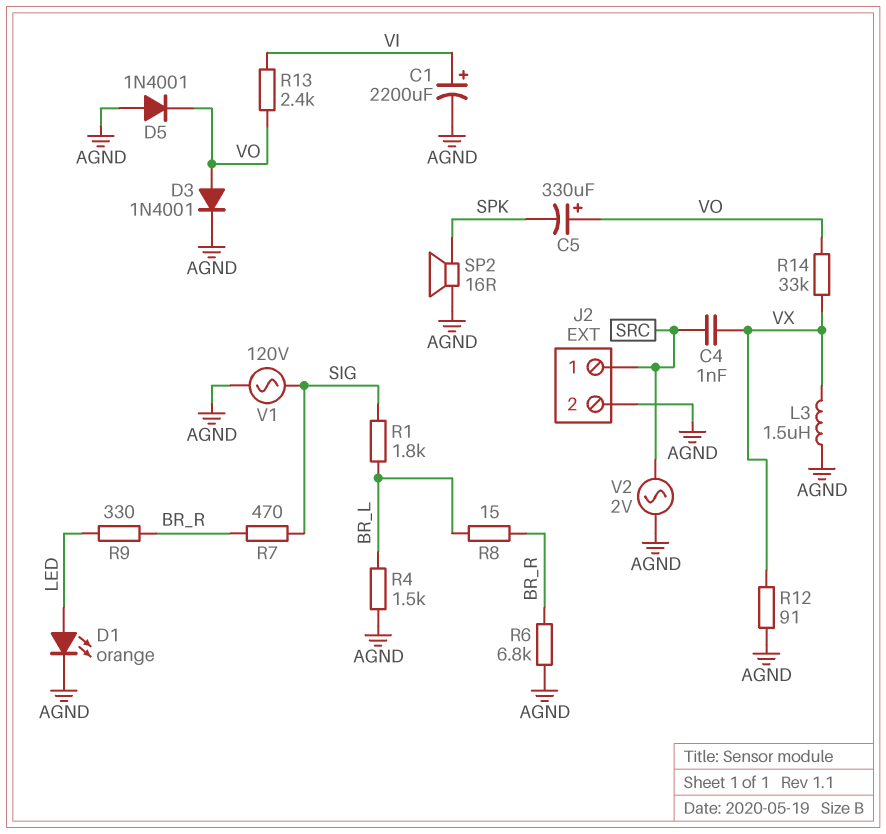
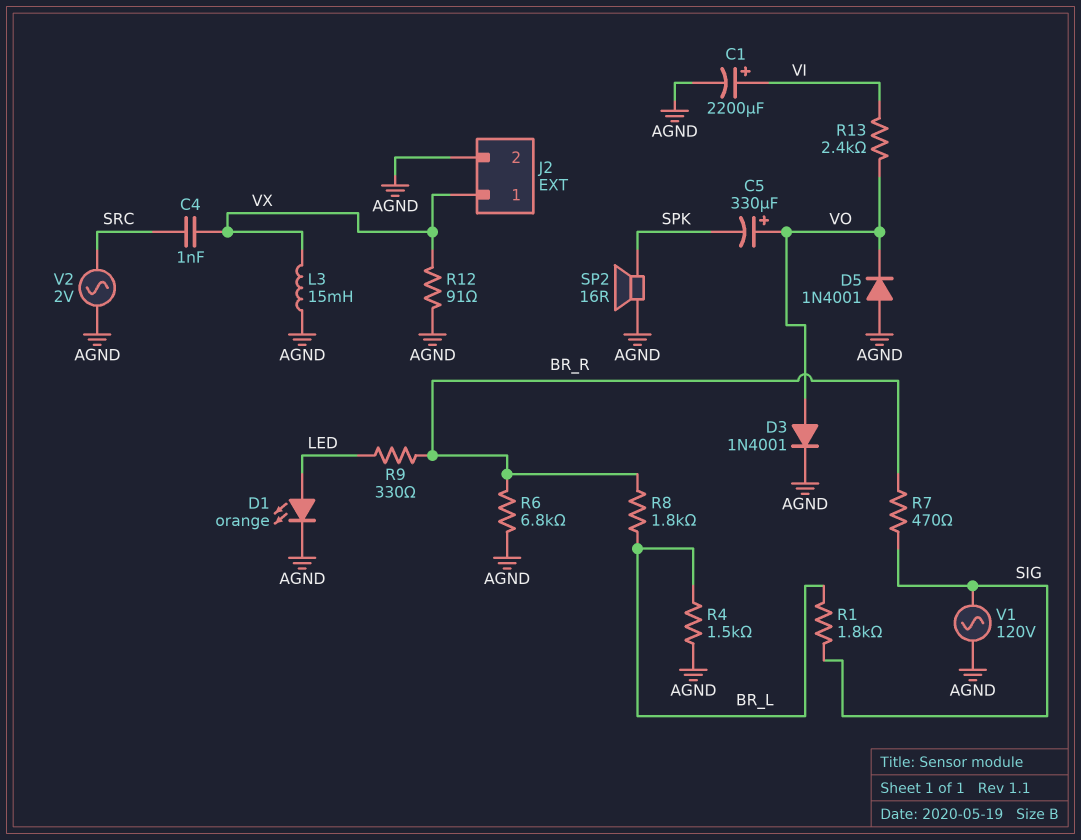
J2 pin 1: SRC -> VX
L3: 1.5uH (AGND, VX) -> 15mH (AGND, VX)
R8: 15 (BR_L, BR_R) -> 1.8k (BR_L, BR_R)
R14: 33k (VO, VX) -> none

